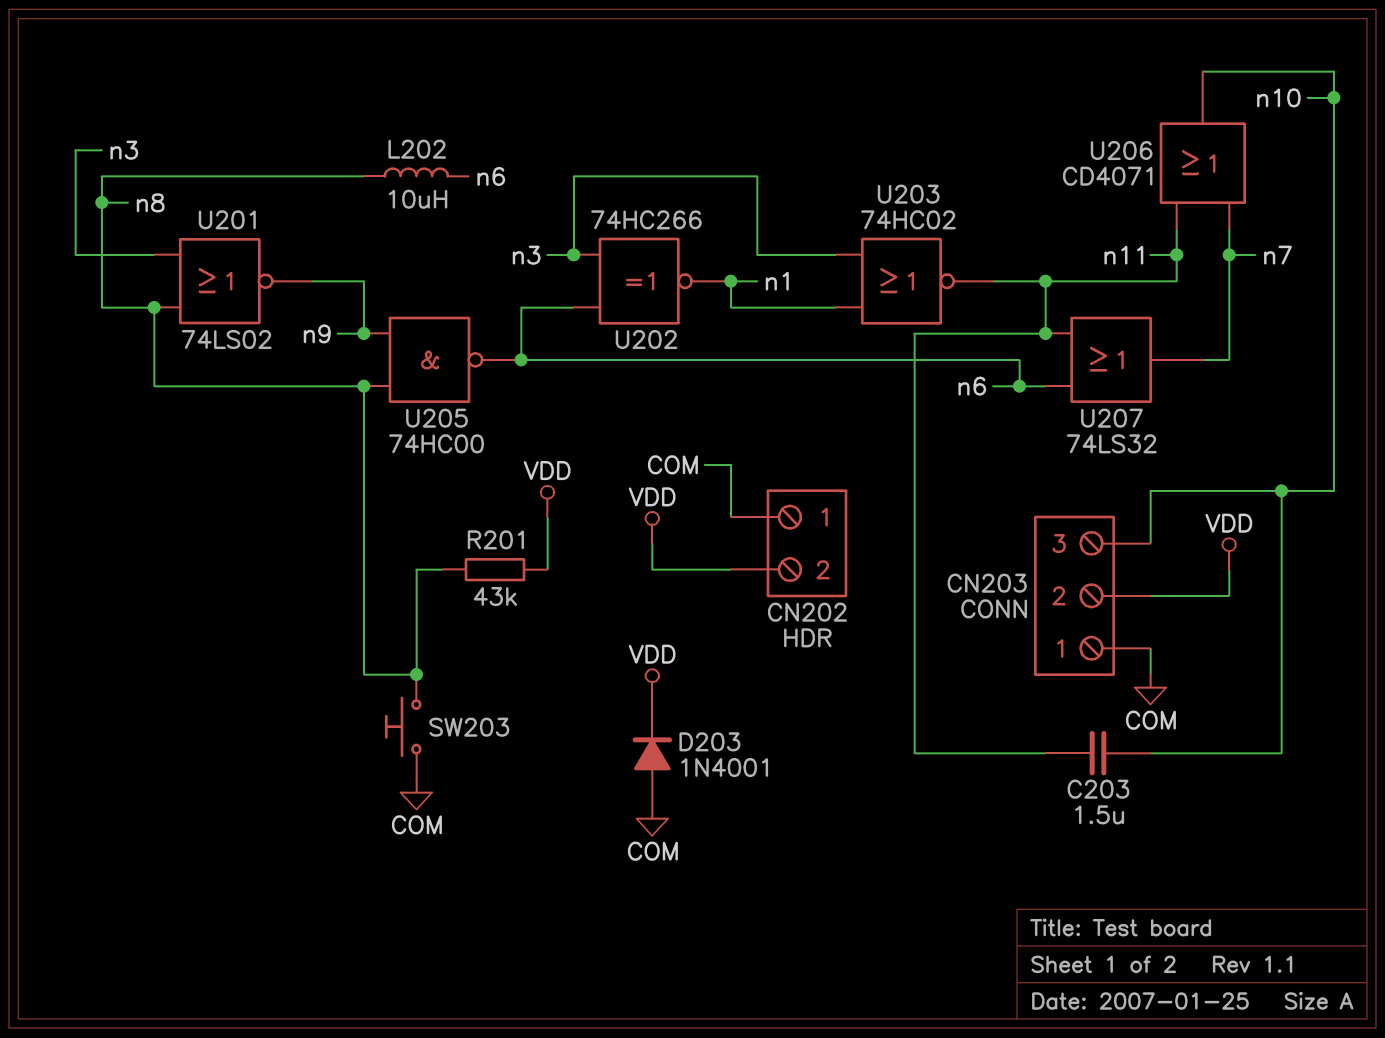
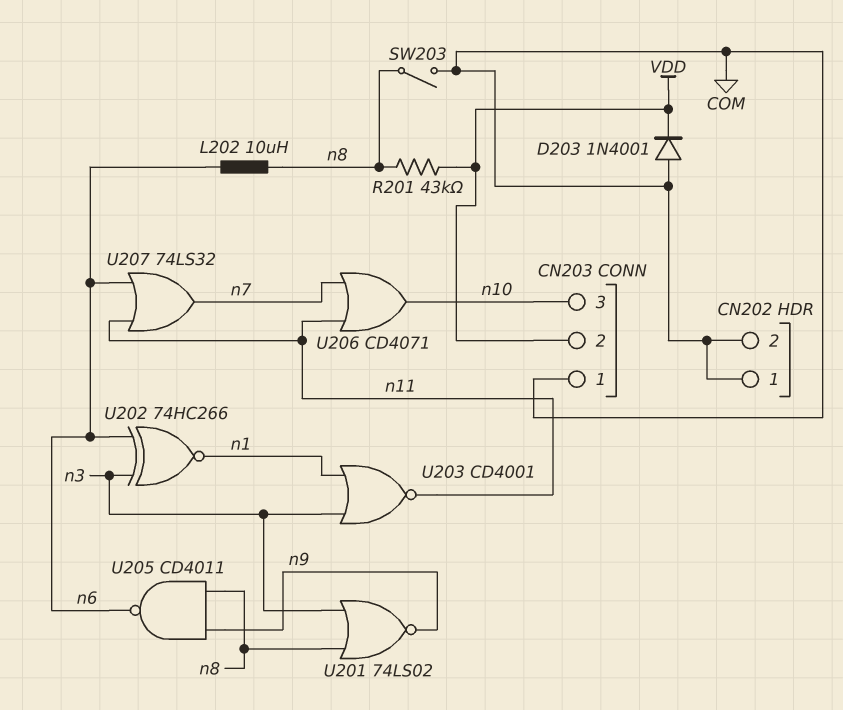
C203: 1.5uF (n10, n11) -> none
CN202 pin 2: VDD -> COM
SW203: button (COM, n8) -> switch (COM, n8)
U203: NOR 74HC02 (in n1, in n3, out n11) -> NOR CD4001 (in n1, in n3, out n11)
U205: NAND 74HC00 (in n8, in n9, out n6) -> NAND CD4011 (in n8, in n9, out n6)

